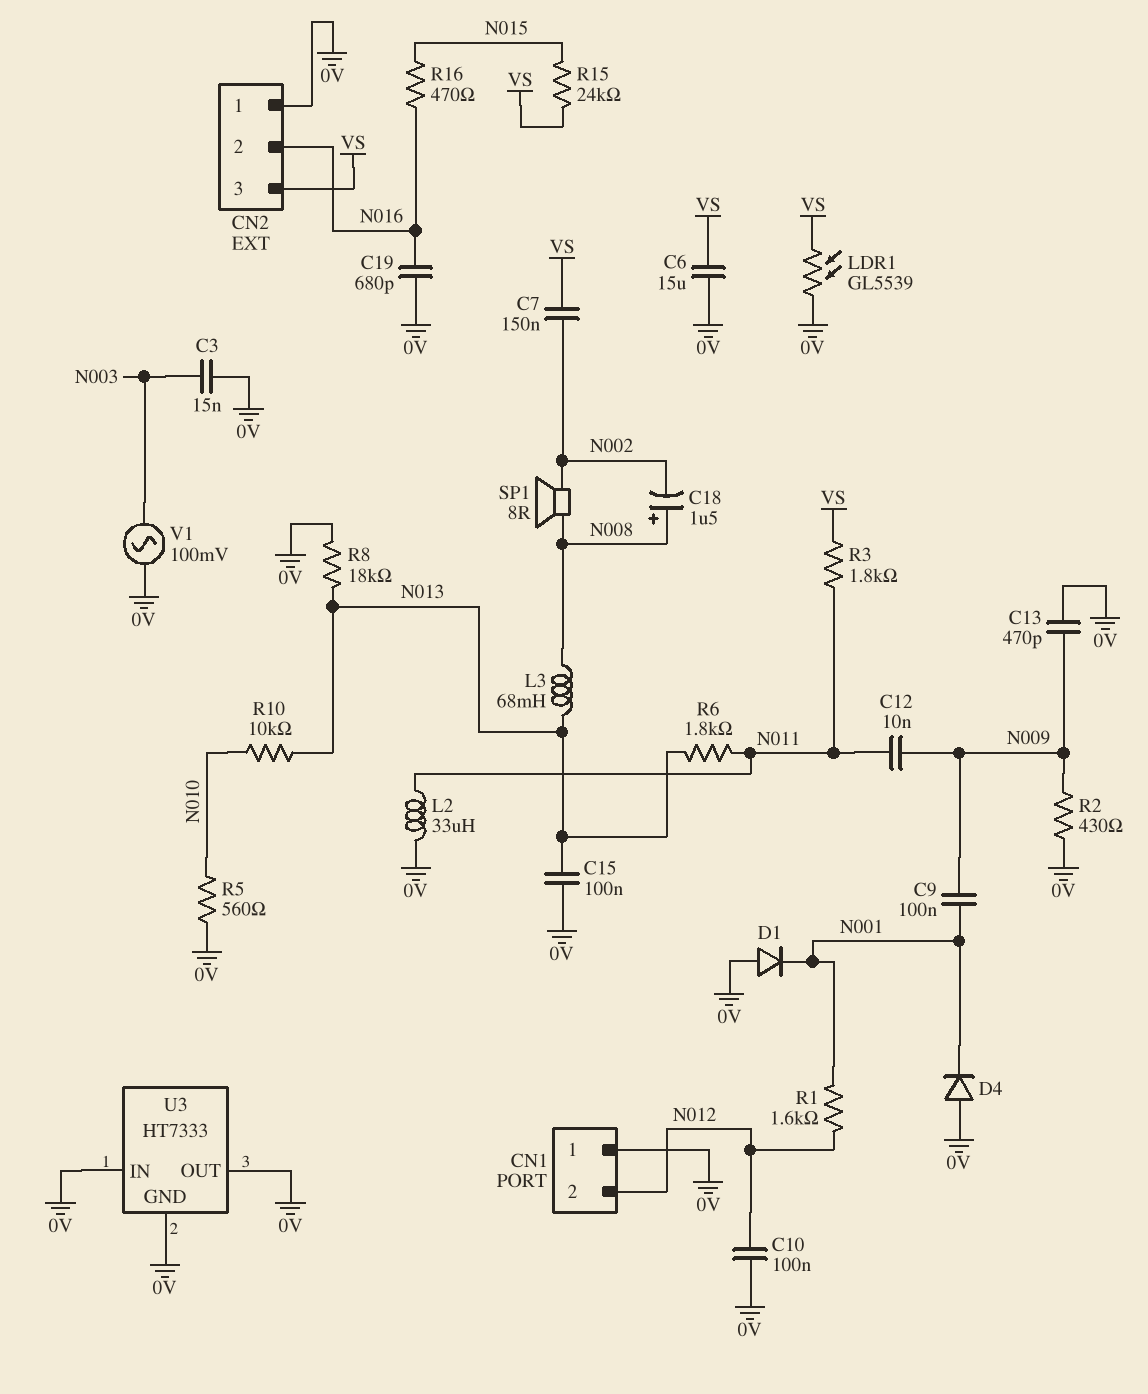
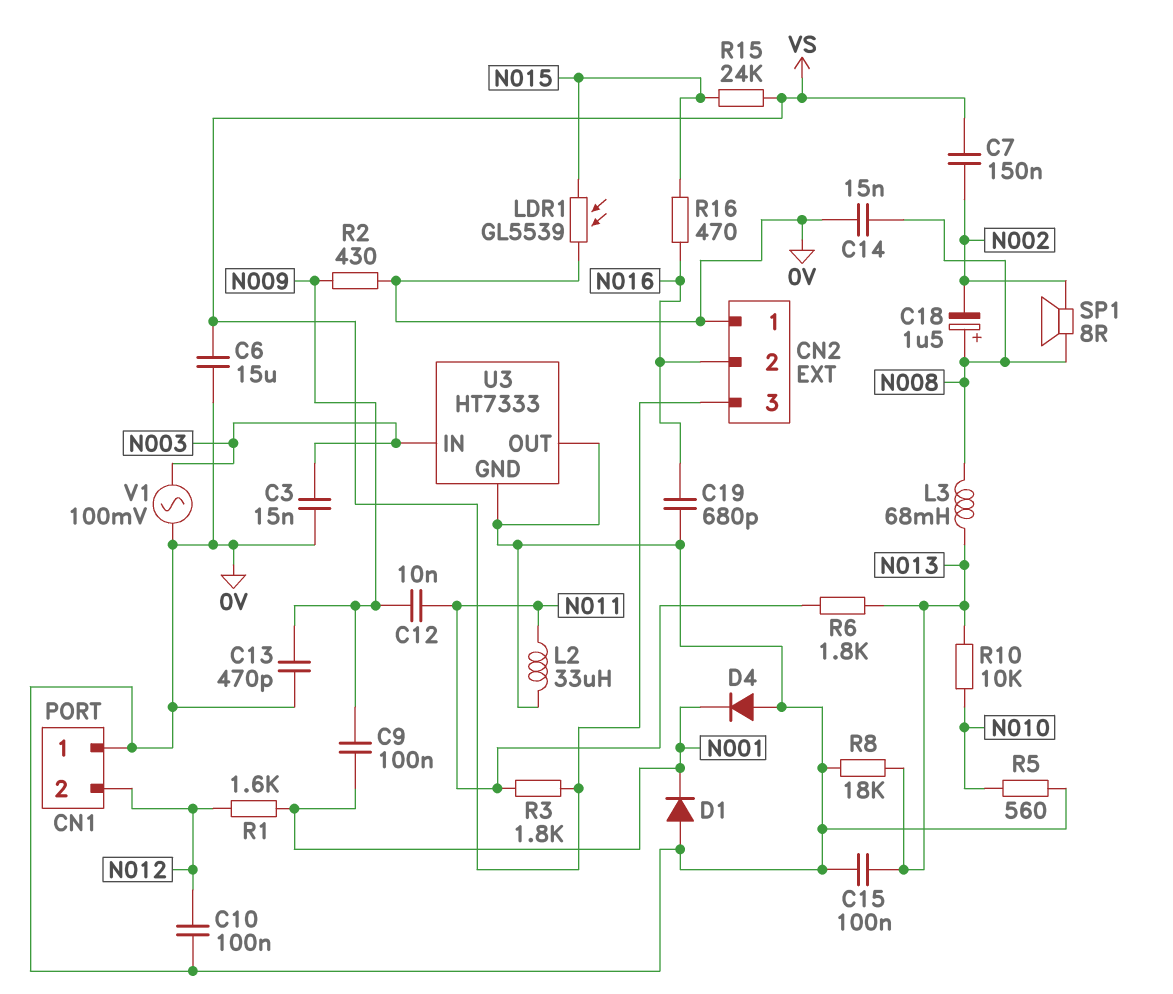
C14: none -> 15nF (0V, N008)
LDR1: GL5539 (0V, VS) -> GL5539 (0V, N015)
U3 pin IN: 0V -> N003

